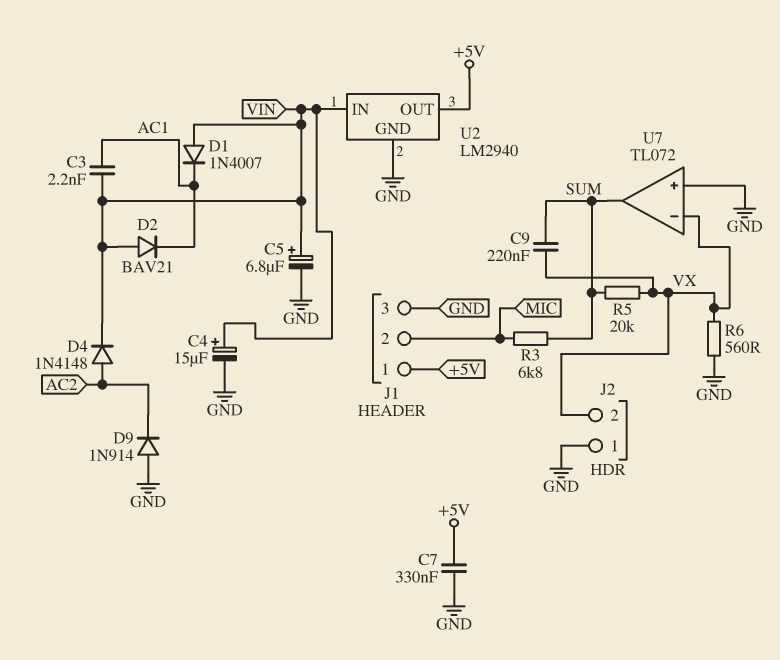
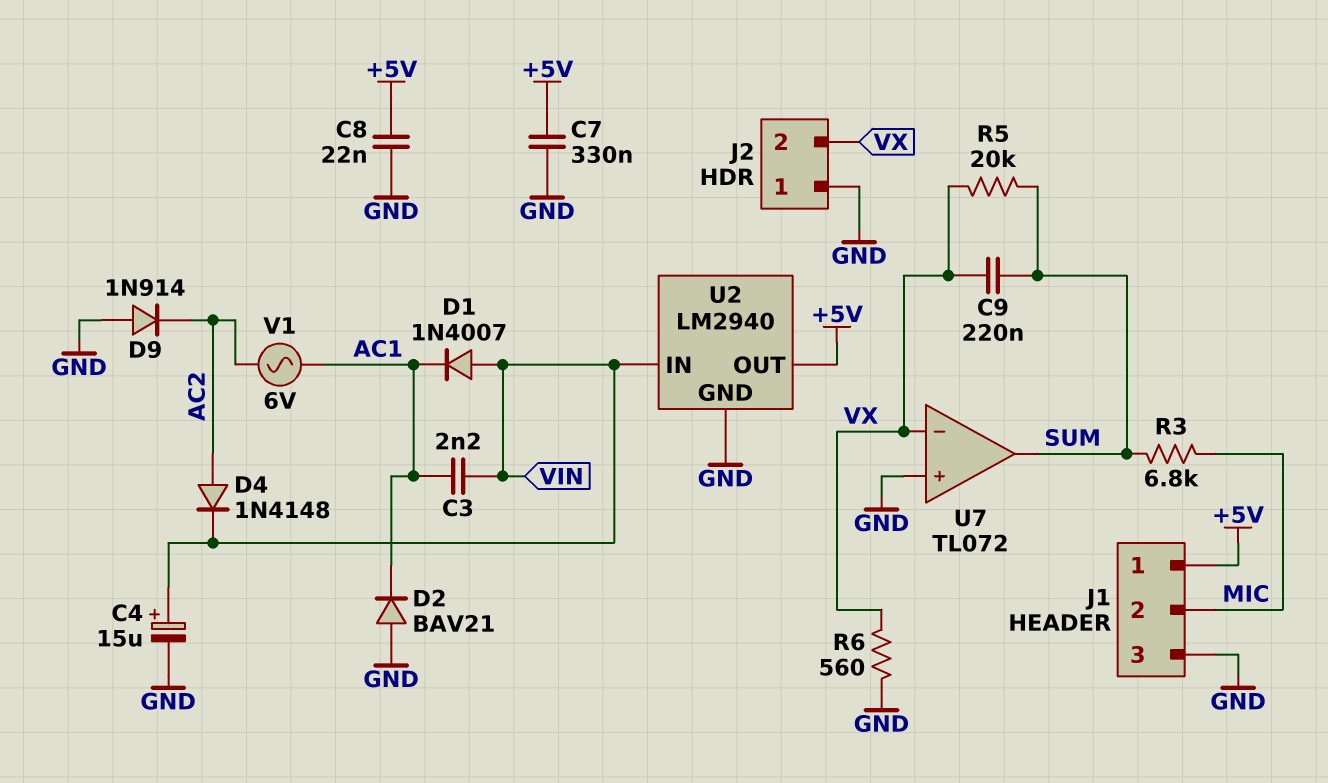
C5: 6.8uF (plus VIN, minus GND) -> none
C8: none -> 22nF (+5V, GND)
D2: diode BAV21 (A VIN, K AC1) -> diode BAV21 (A GND, K AC1)
V1: none -> AC 6V (AC1, AC2)

